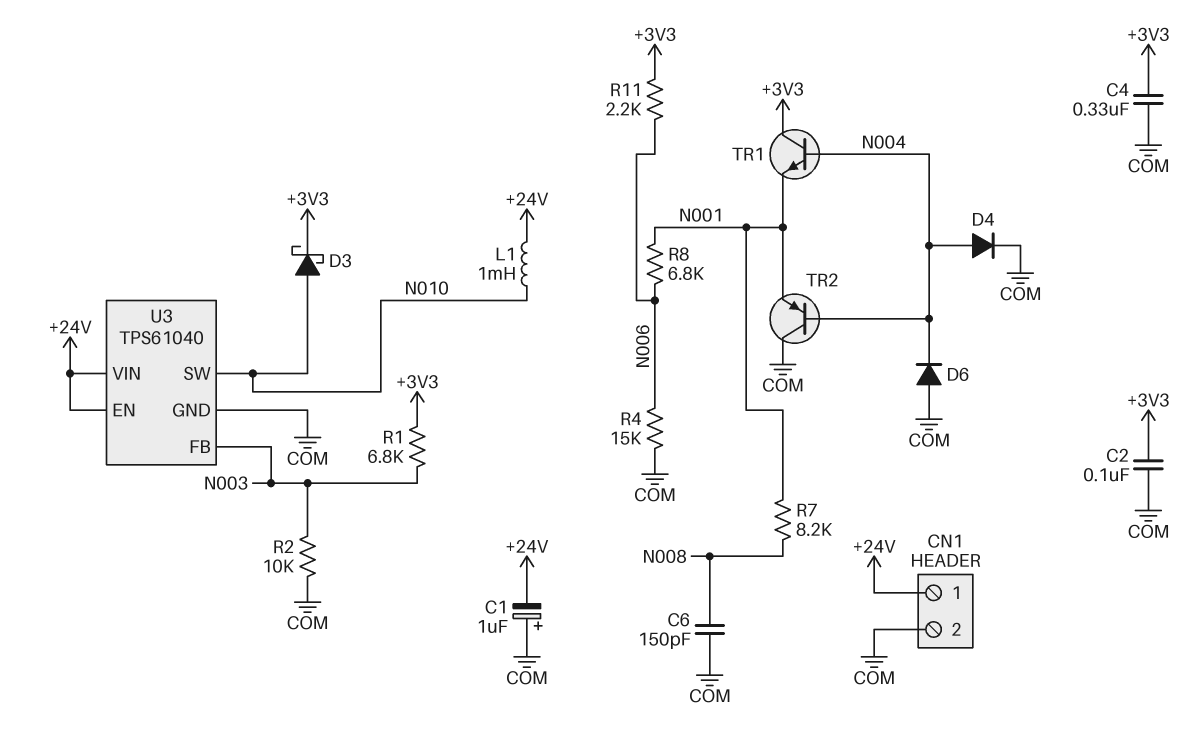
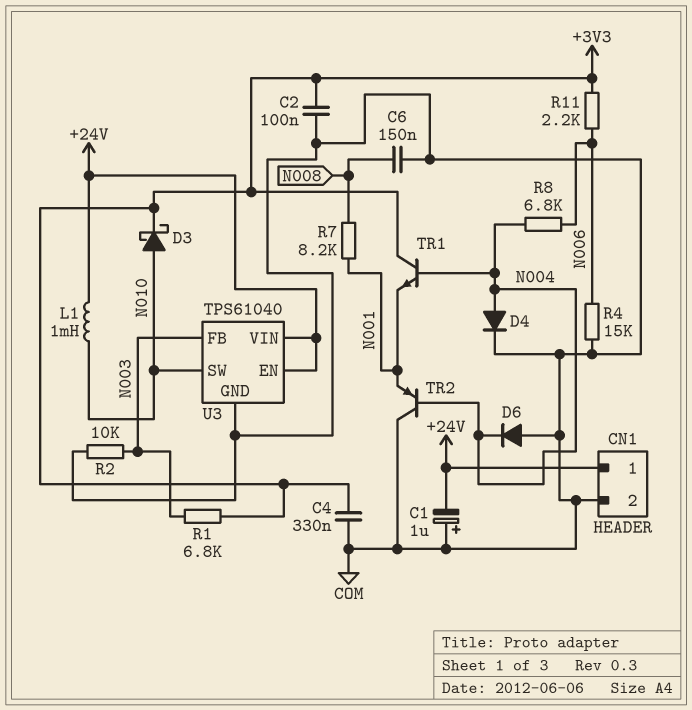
C6: 150pF (COM, N008) -> 150nF (COM, N008)
R8: 6.8k (N001, N006) -> 6.8k (N004, N006)

